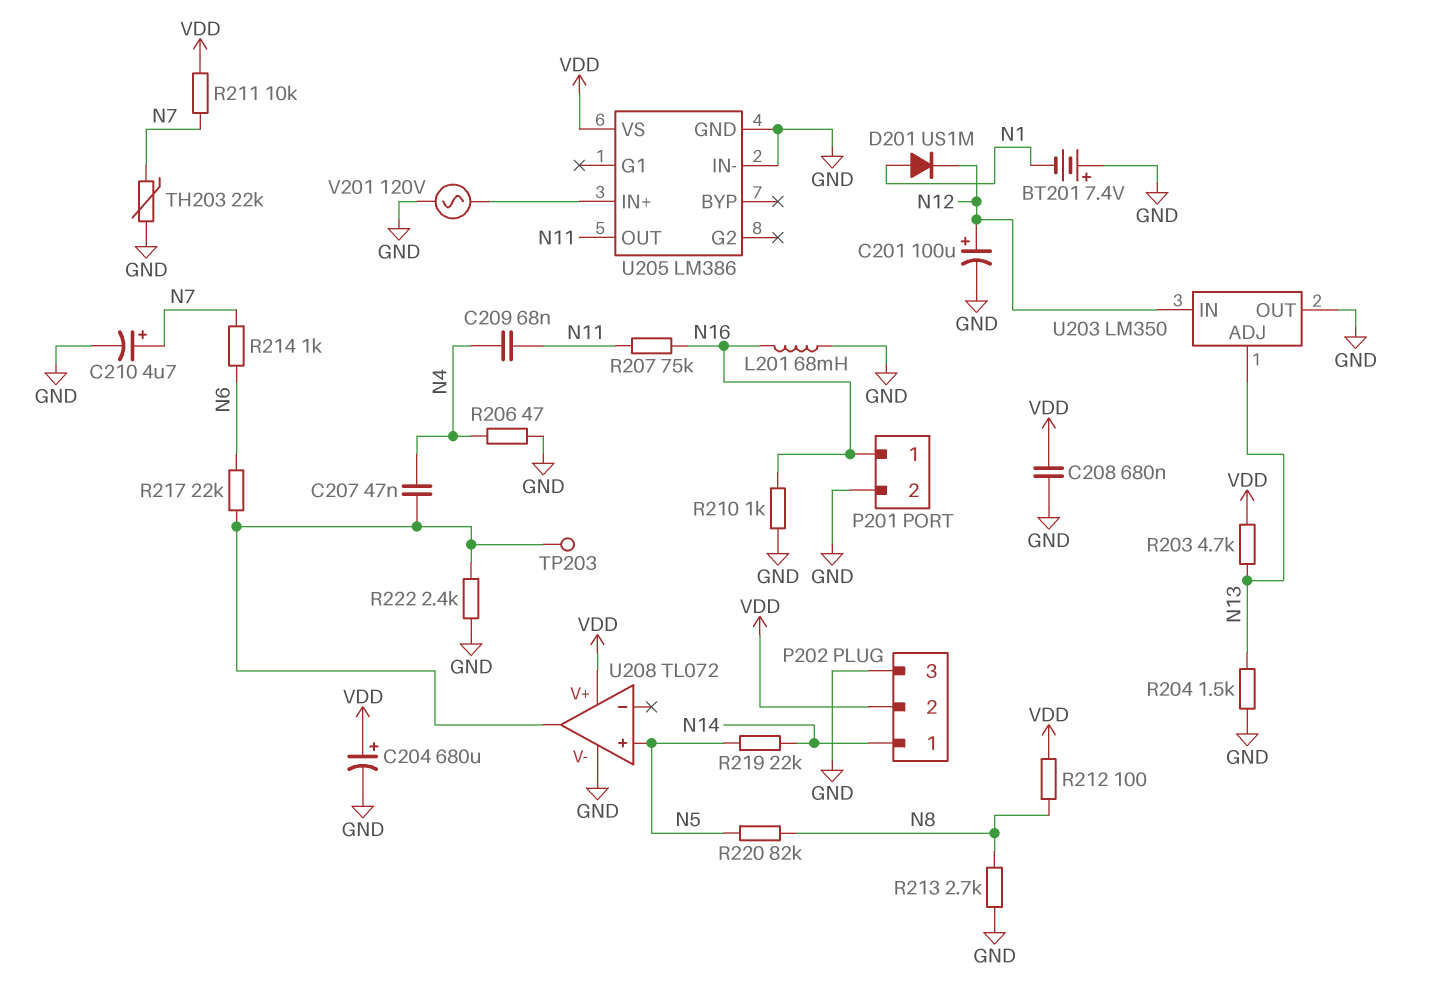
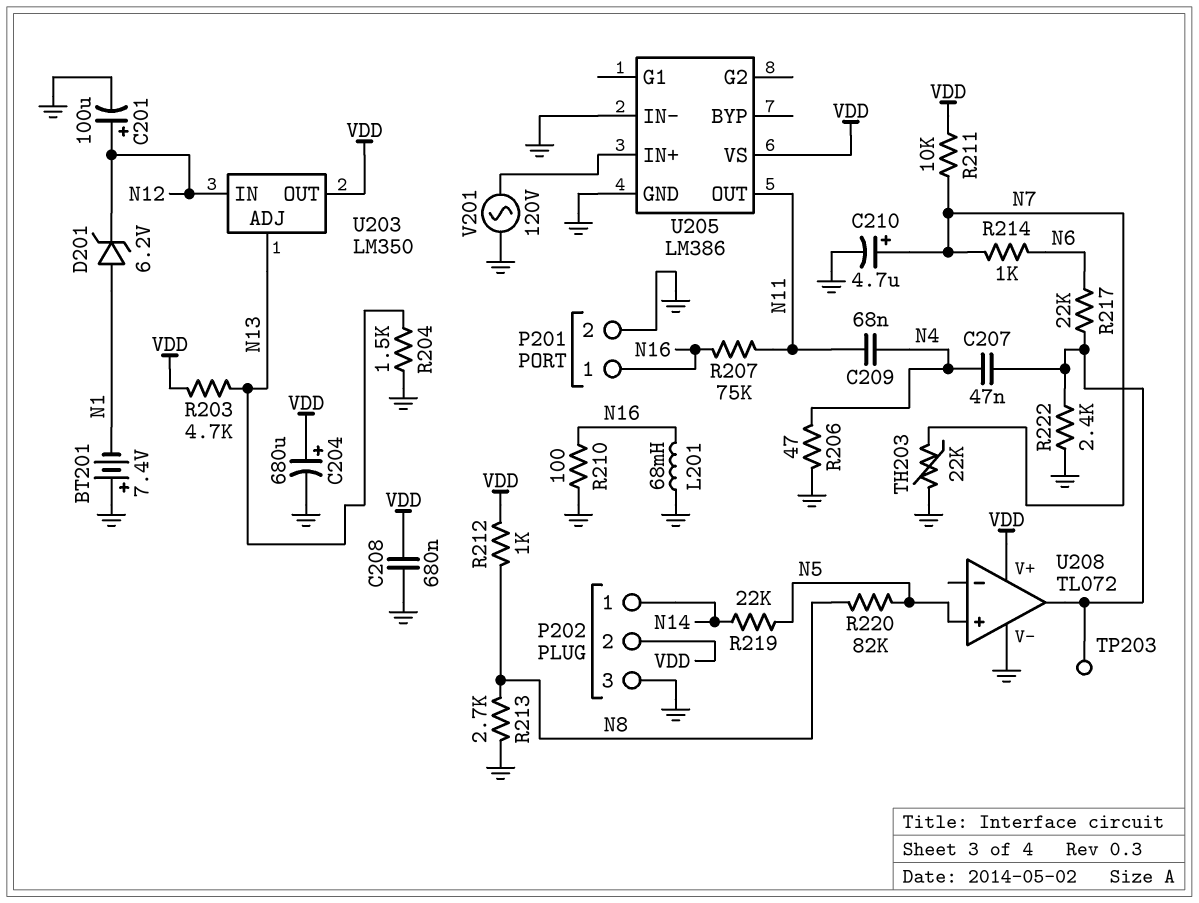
D201: diode US1M (A N1, K N12) -> zener 6.2V (A N1, K N12)
R210: 1k (GND, N16) -> 100 (GND, N16)
R212: 100 (N8, VDD) -> 1k (N8, VDD)
U203 pin OUT: GND -> VDD

